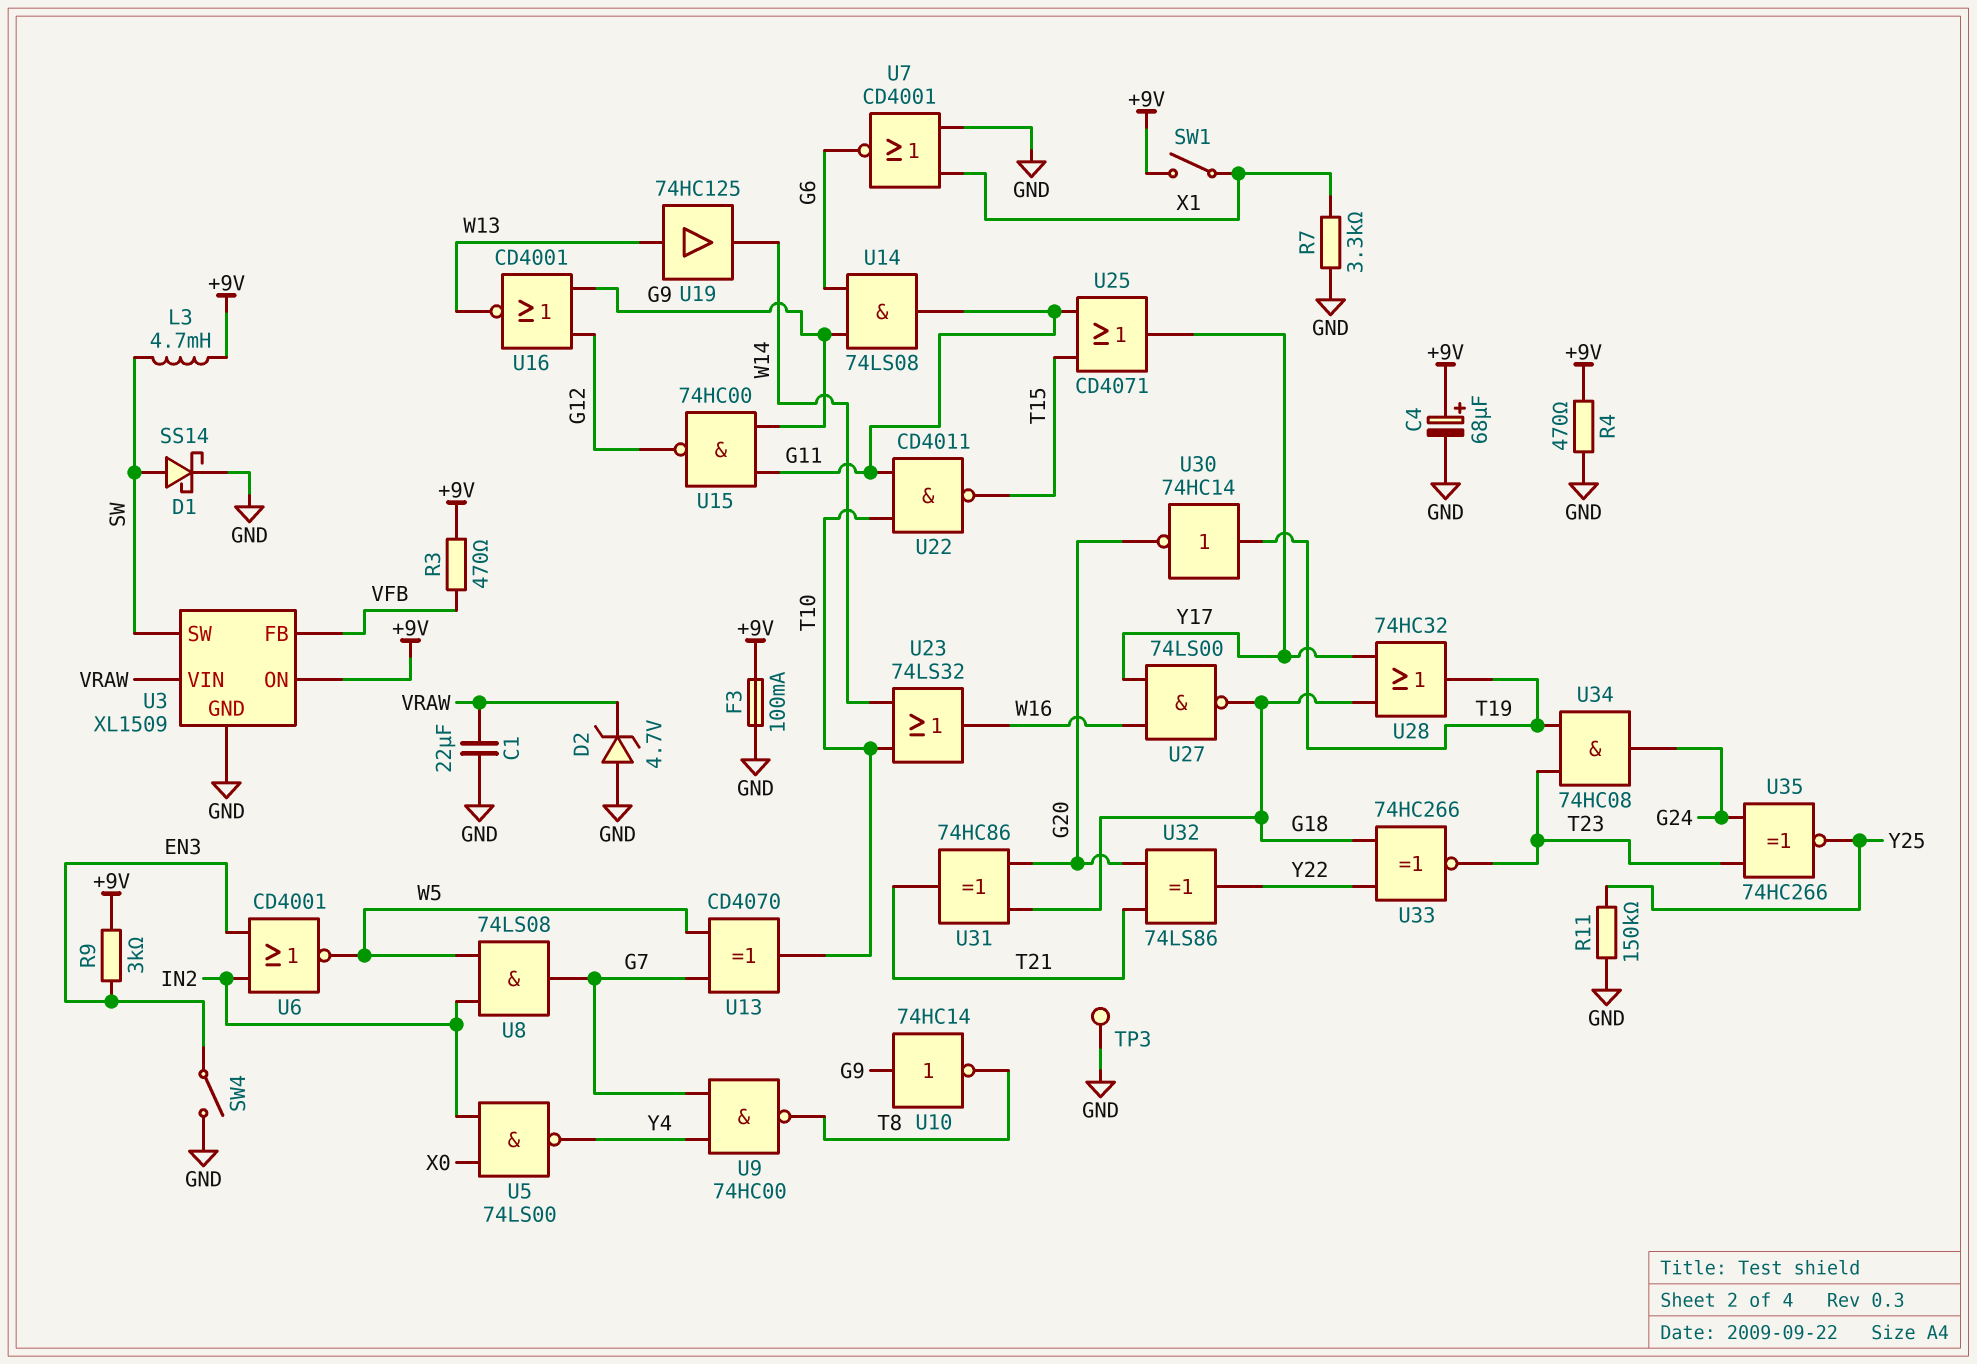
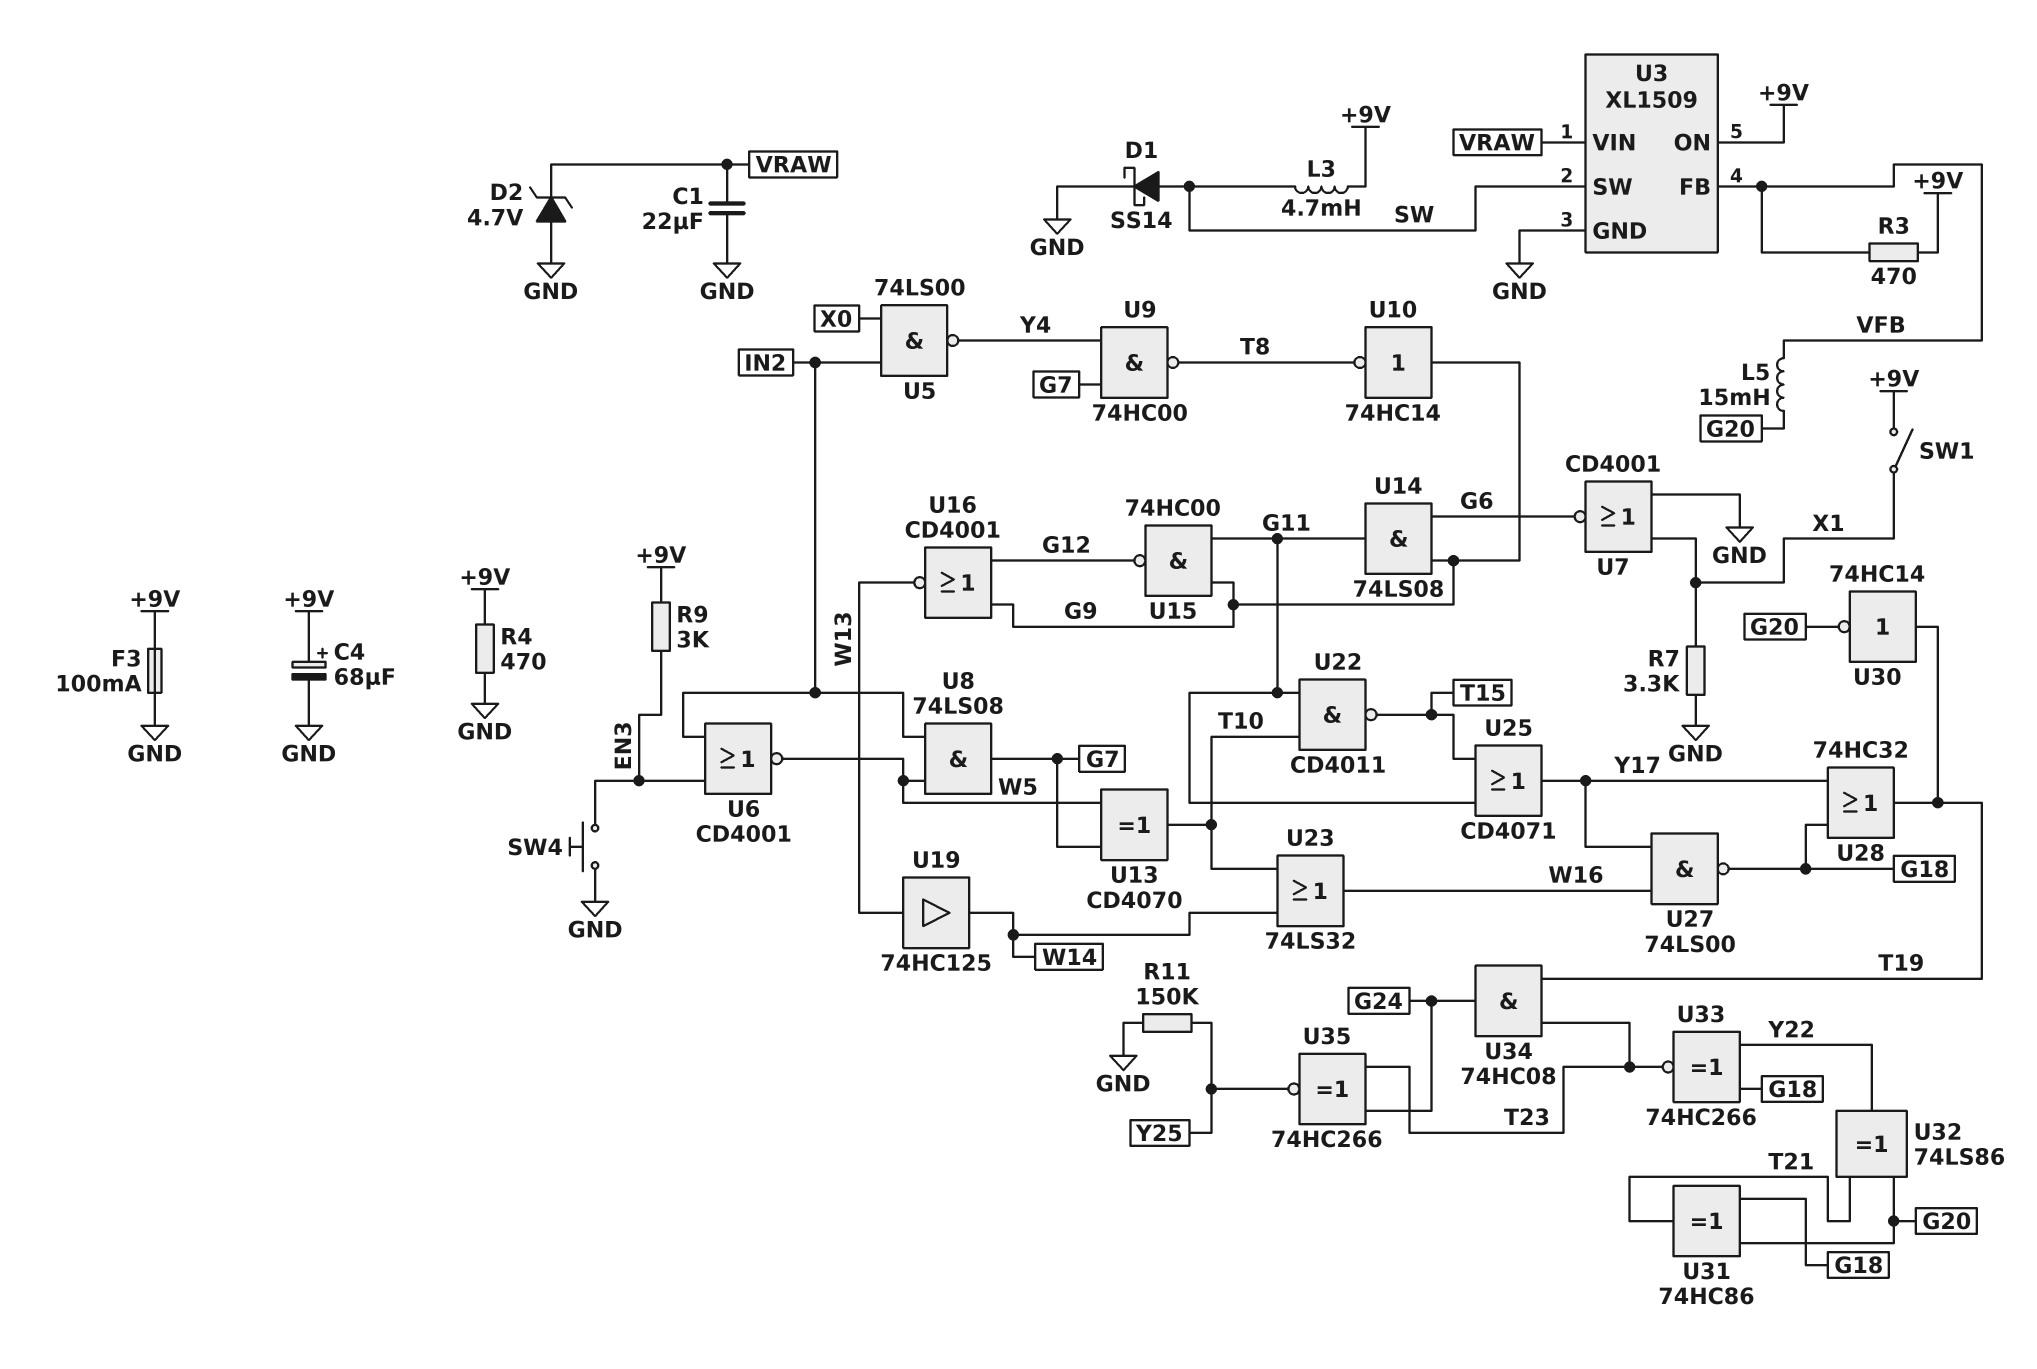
L5: none -> 15mH (G20, VFB)
SW4: switch (EN3, GND) -> button (EN3, GND)
TP3: test point (GND) -> none

